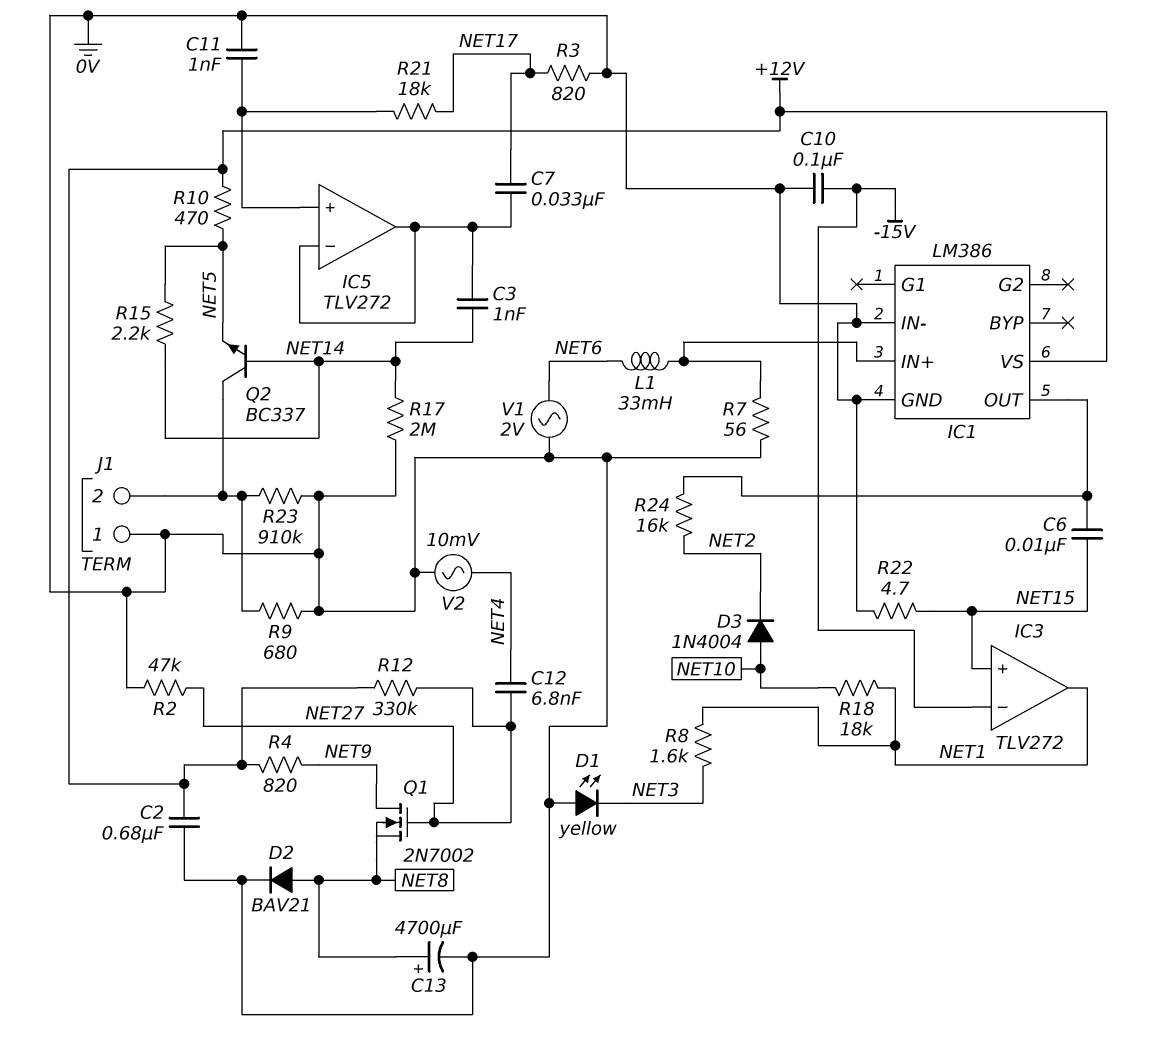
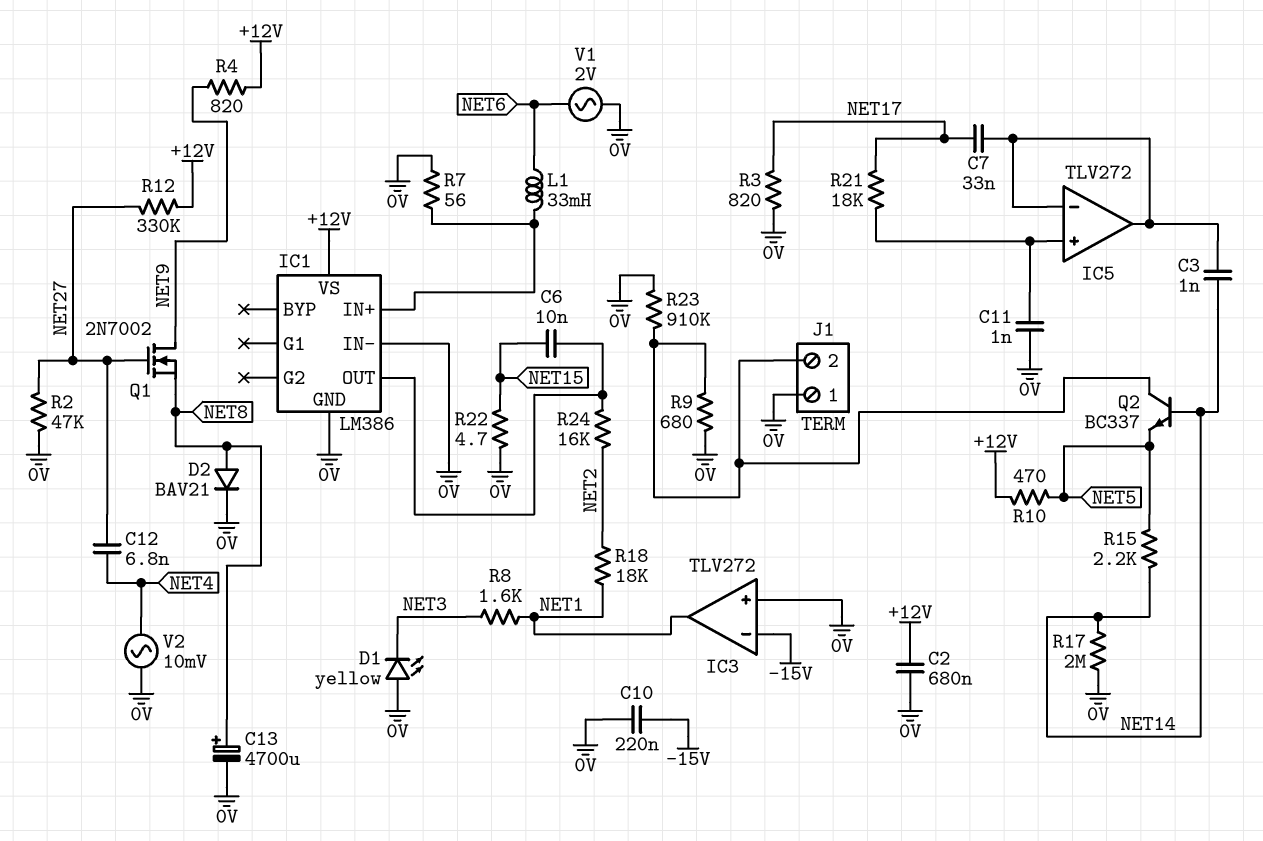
C10: 100nF (-15V, 0V) -> 220nF (-15V, 0V)
D3: diode 1N4004 (A NET10, K NET2) -> none
IC3 pin in+: NET15 -> 0V
R18: 18k (NET1, NET10) -> 18k (NET1, NET2)

